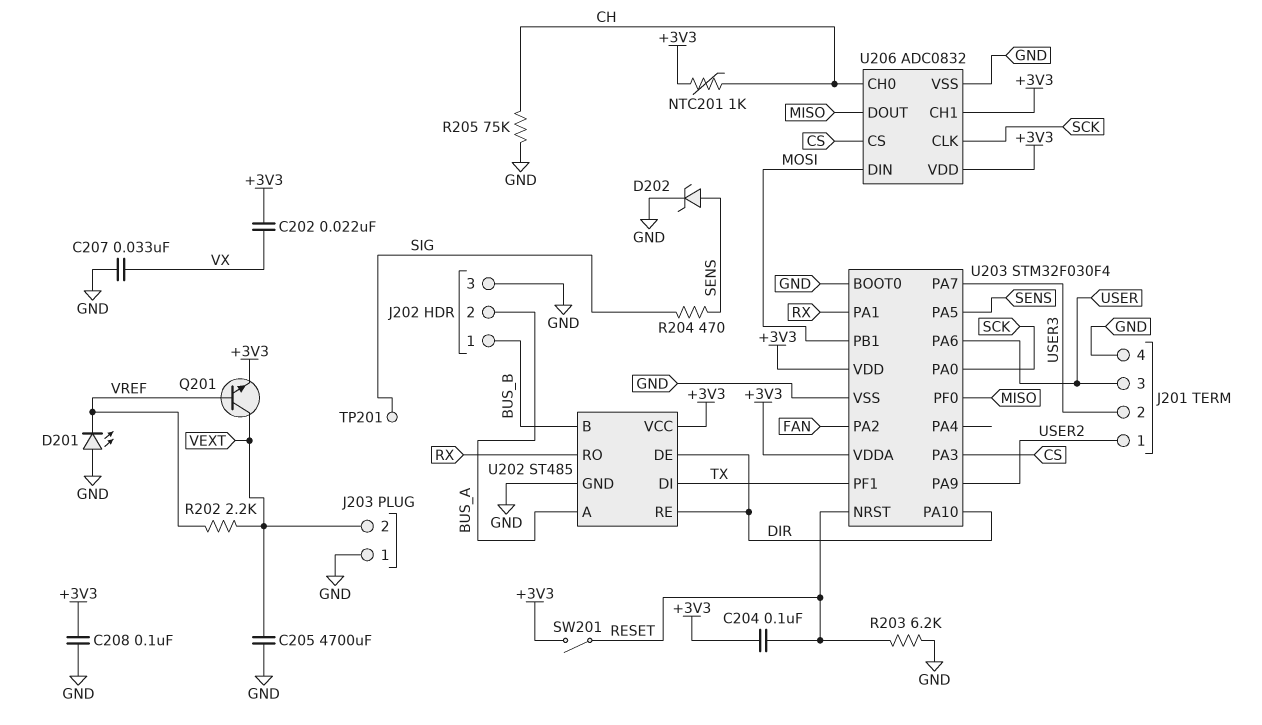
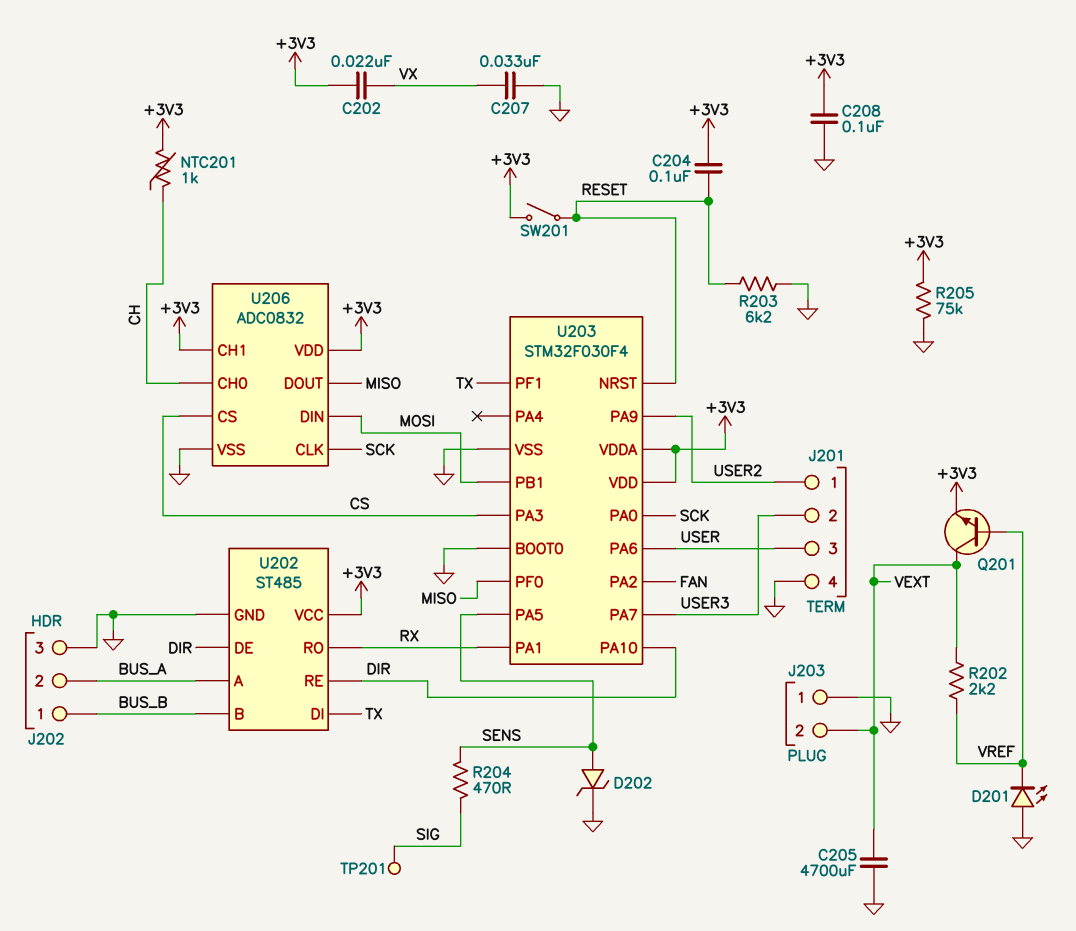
R205: 75k (CH, GND) -> 75k (+3V3, GND)

